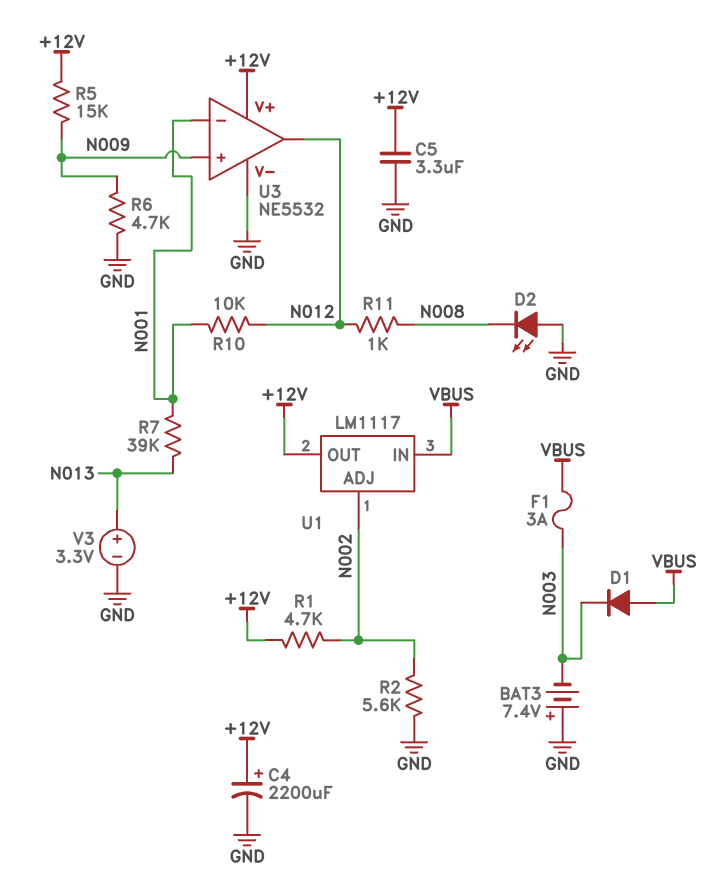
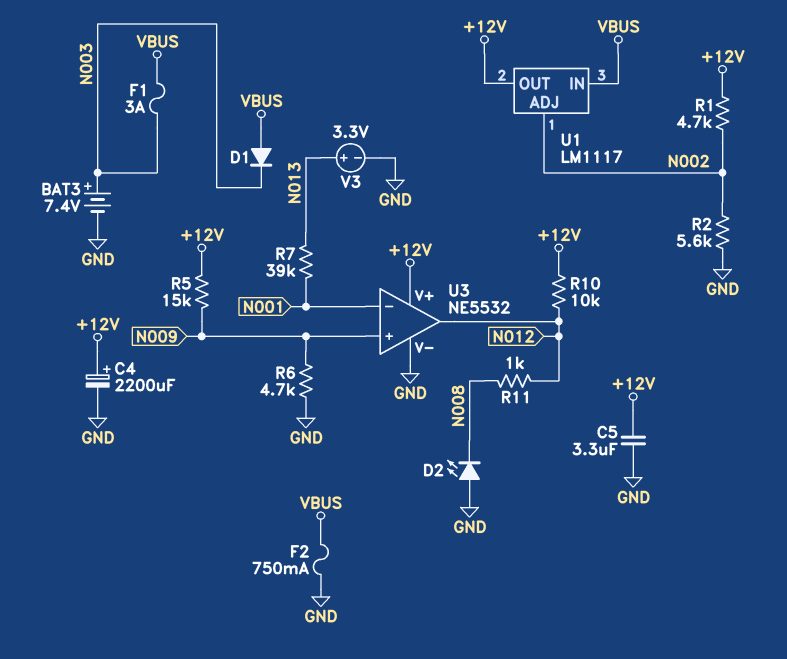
BAT3: 7.4V (plus GND, minus N003) -> 7.4V (plus N003, minus GND)
F2: none -> 750mA (GND, VBUS)
R10: 10k (N001, N012) -> 10k (+12V, N012)

